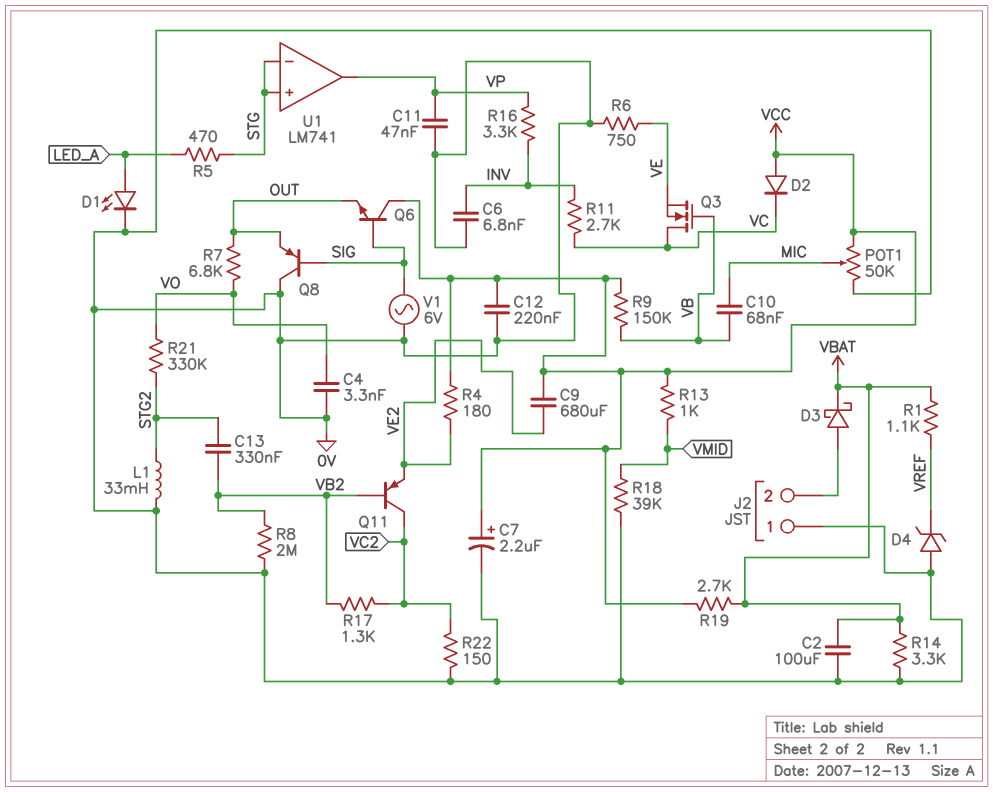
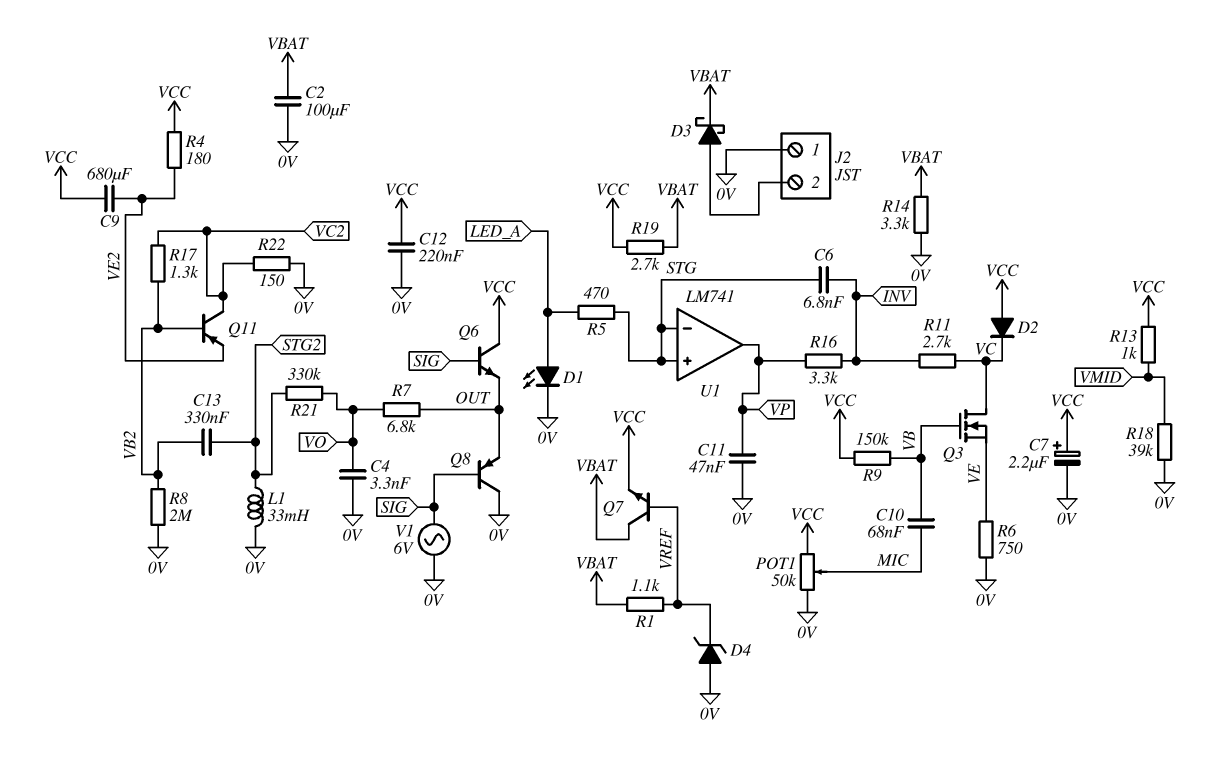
C6: 6.8nF (0V, INV) -> 6.8nF (INV, STG)
Q7: none -> NPN (B VREF, C VBAT, E VCC)

